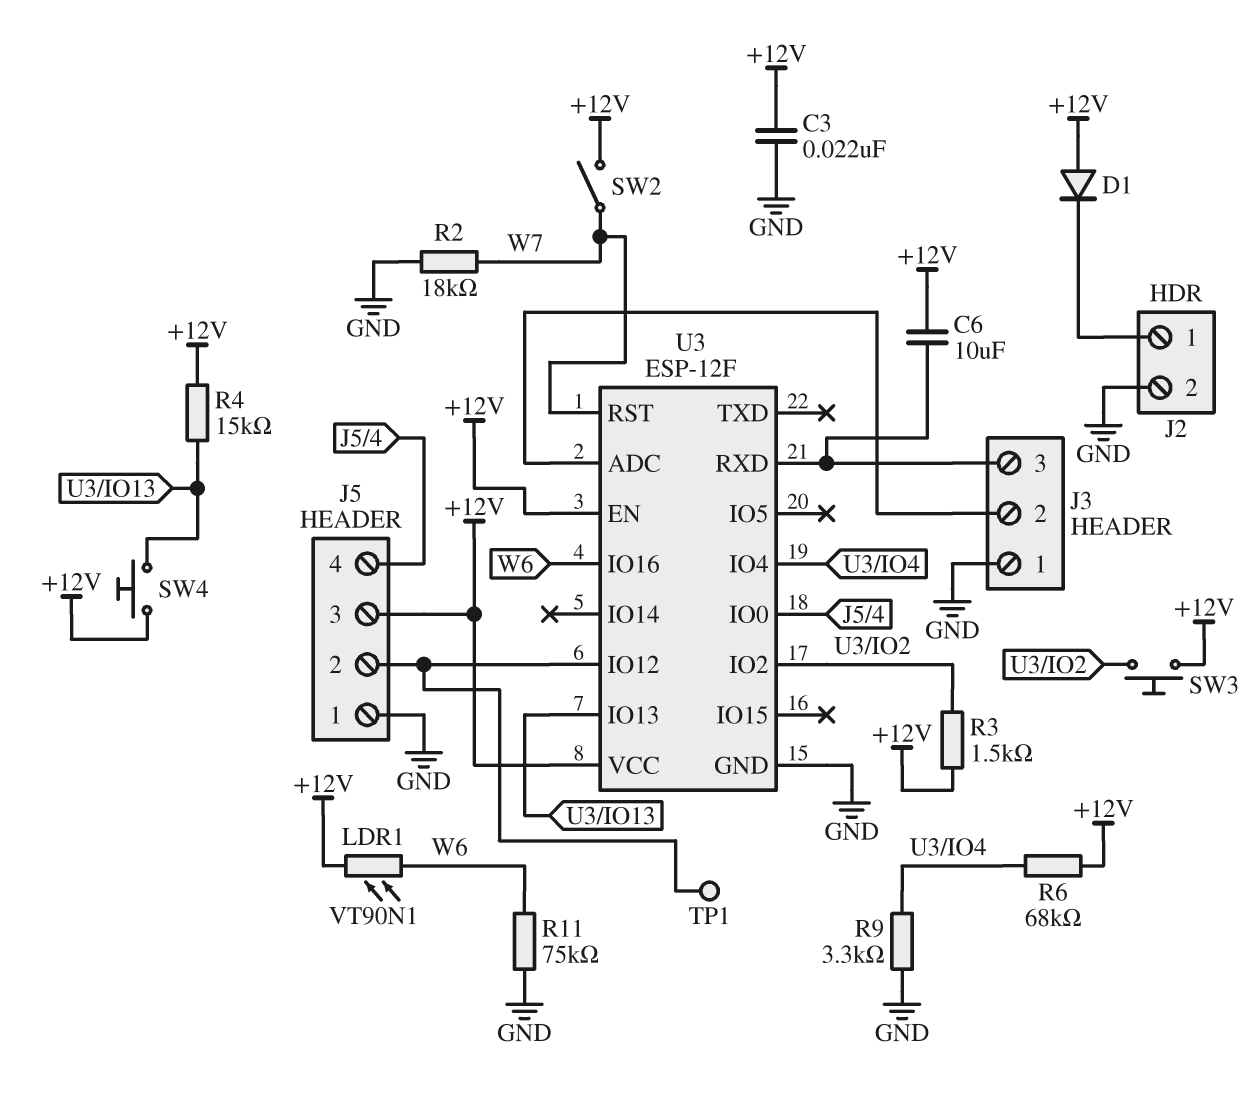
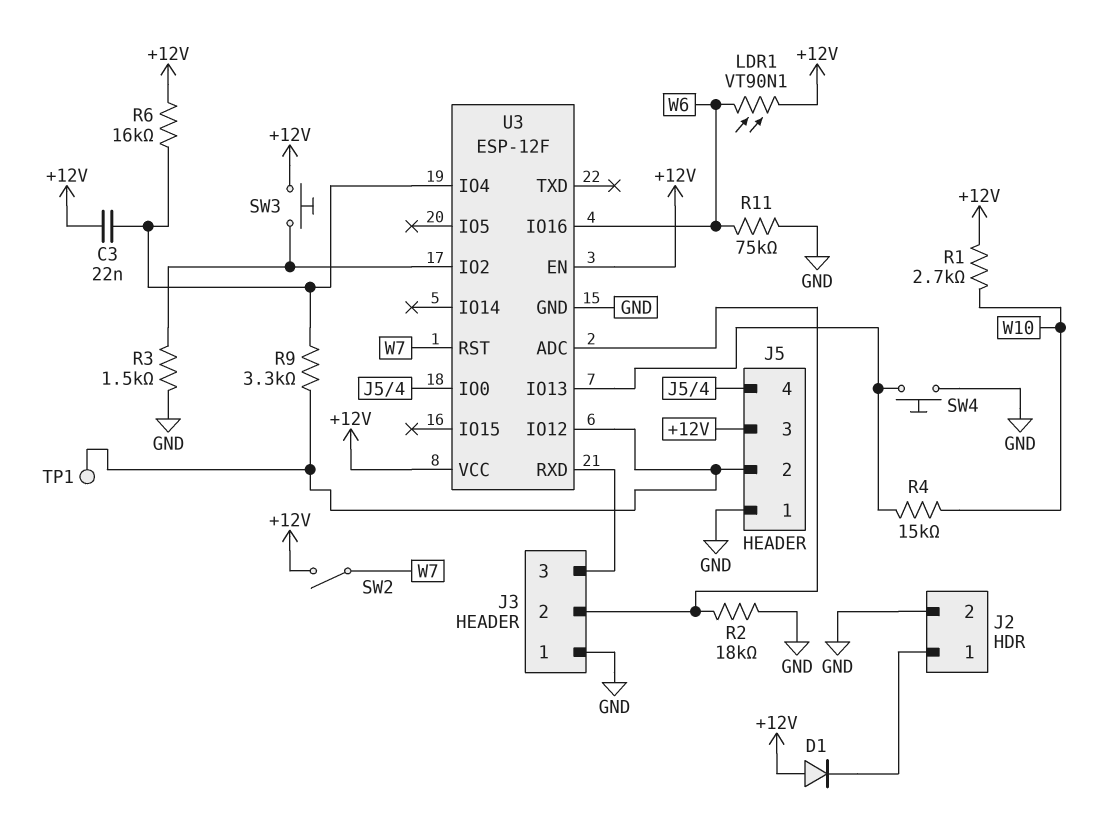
C3: 22nF (+12V, GND) -> 22nF (+12V, U3/IO4)
C6: 10uF (+12V, J3/3) -> none
R1: none -> 2.7k (+12V, W10)
R2: 18k (GND, W7) -> 18k (GND, J3/2)
R3: 1.5k (+12V, U3/IO2) -> 1.5k (GND, U3/IO2)
R4: 15k (+12V, U3/IO13) -> 15k (U3/IO13, W10)
R6: 68k (+12V, U3/IO4) -> 16k (+12V, U3/IO4)
R9: 3.3k (GND, U3/IO4) -> 3.3k (J5/2, U3/IO4)
SW4: button (+12V, U3/IO13) -> button (GND, U3/IO13)

